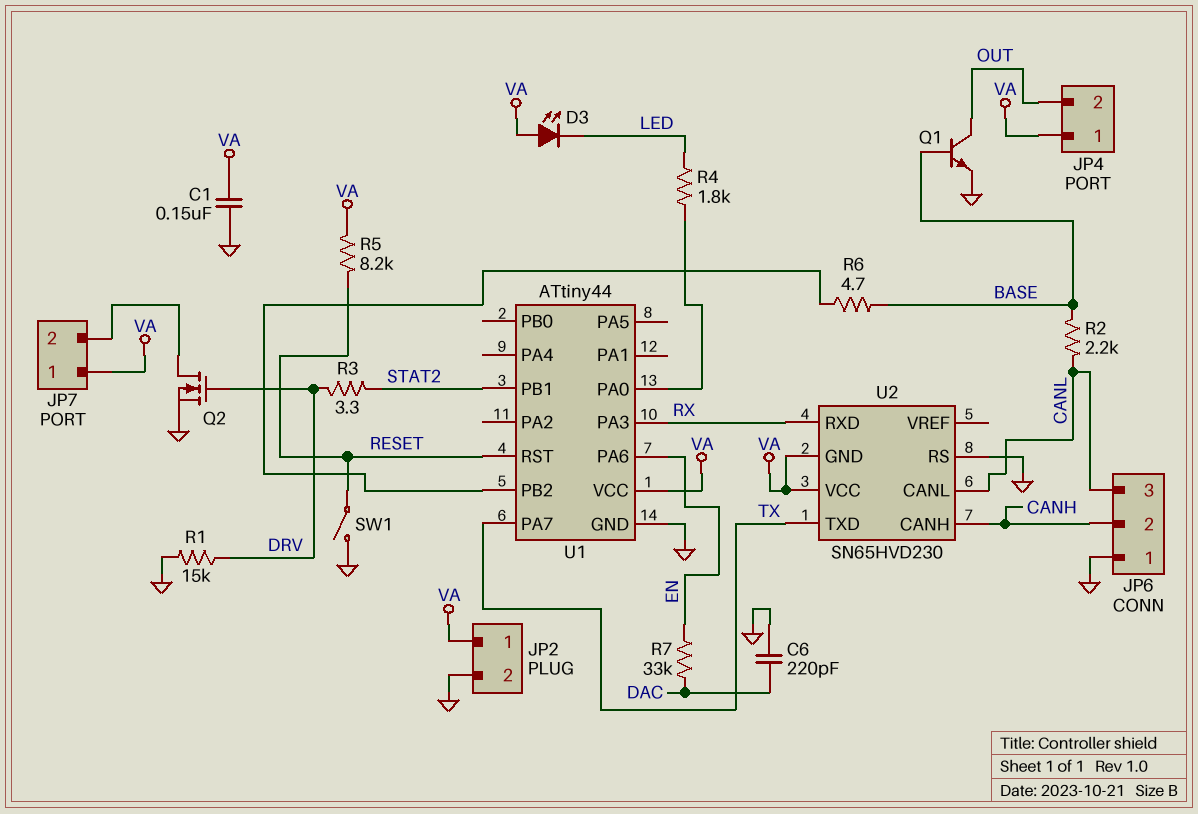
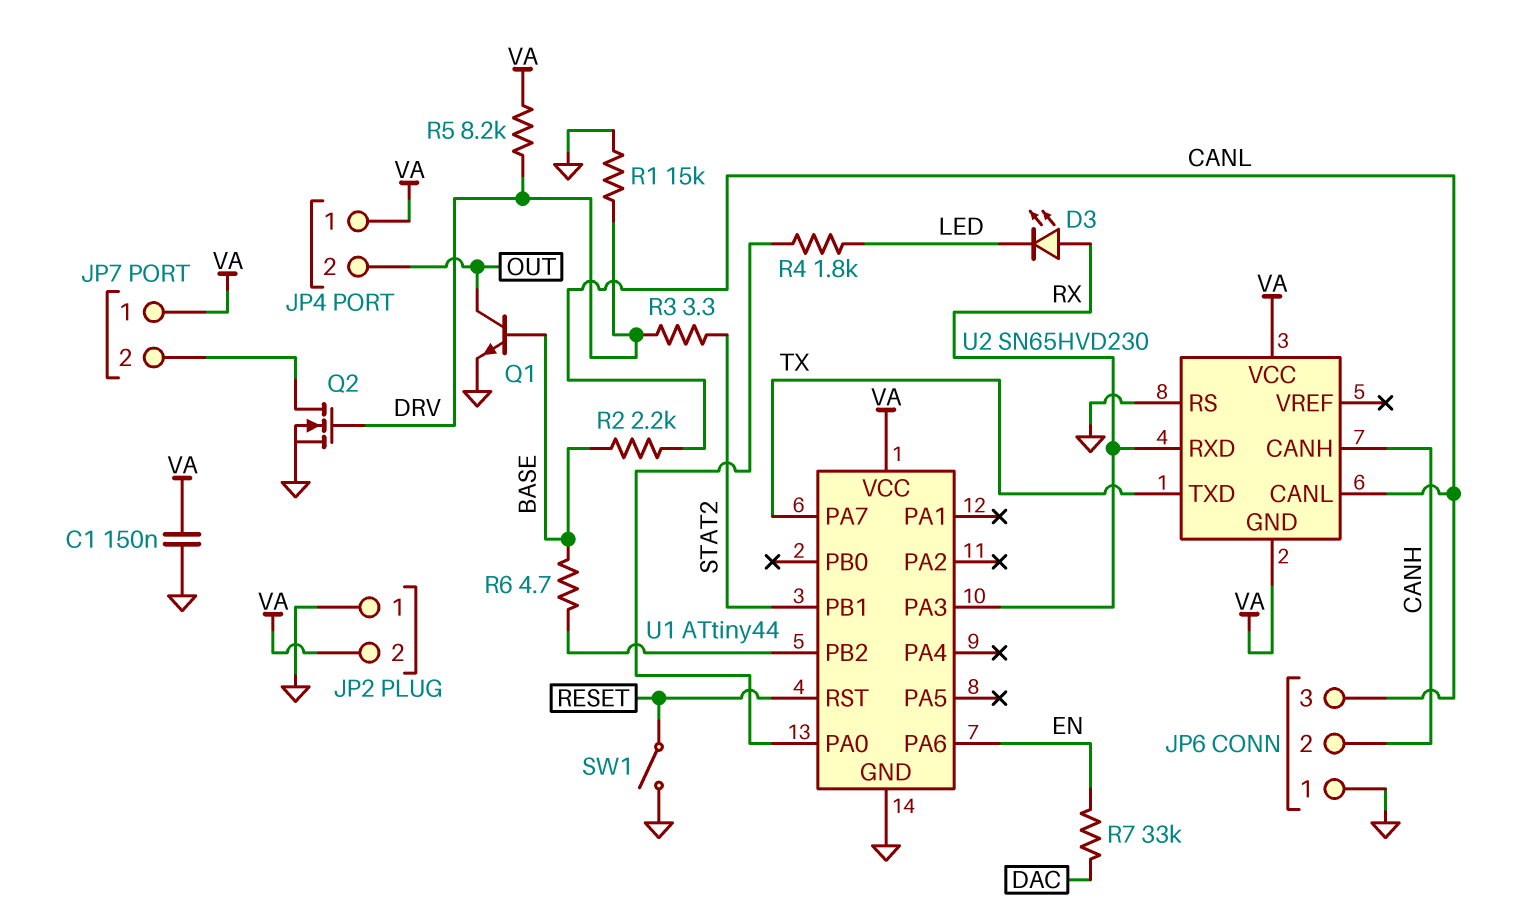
C6: 220pF (DAC, GND) -> none
D3: LED (A VA, K LED) -> LED (A RX, K LED)
JP2 pin 1: VA -> GND
JP2 pin 2: GND -> VA
R5: 8.2k (RESET, VA) -> 8.2k (DRV, VA)

